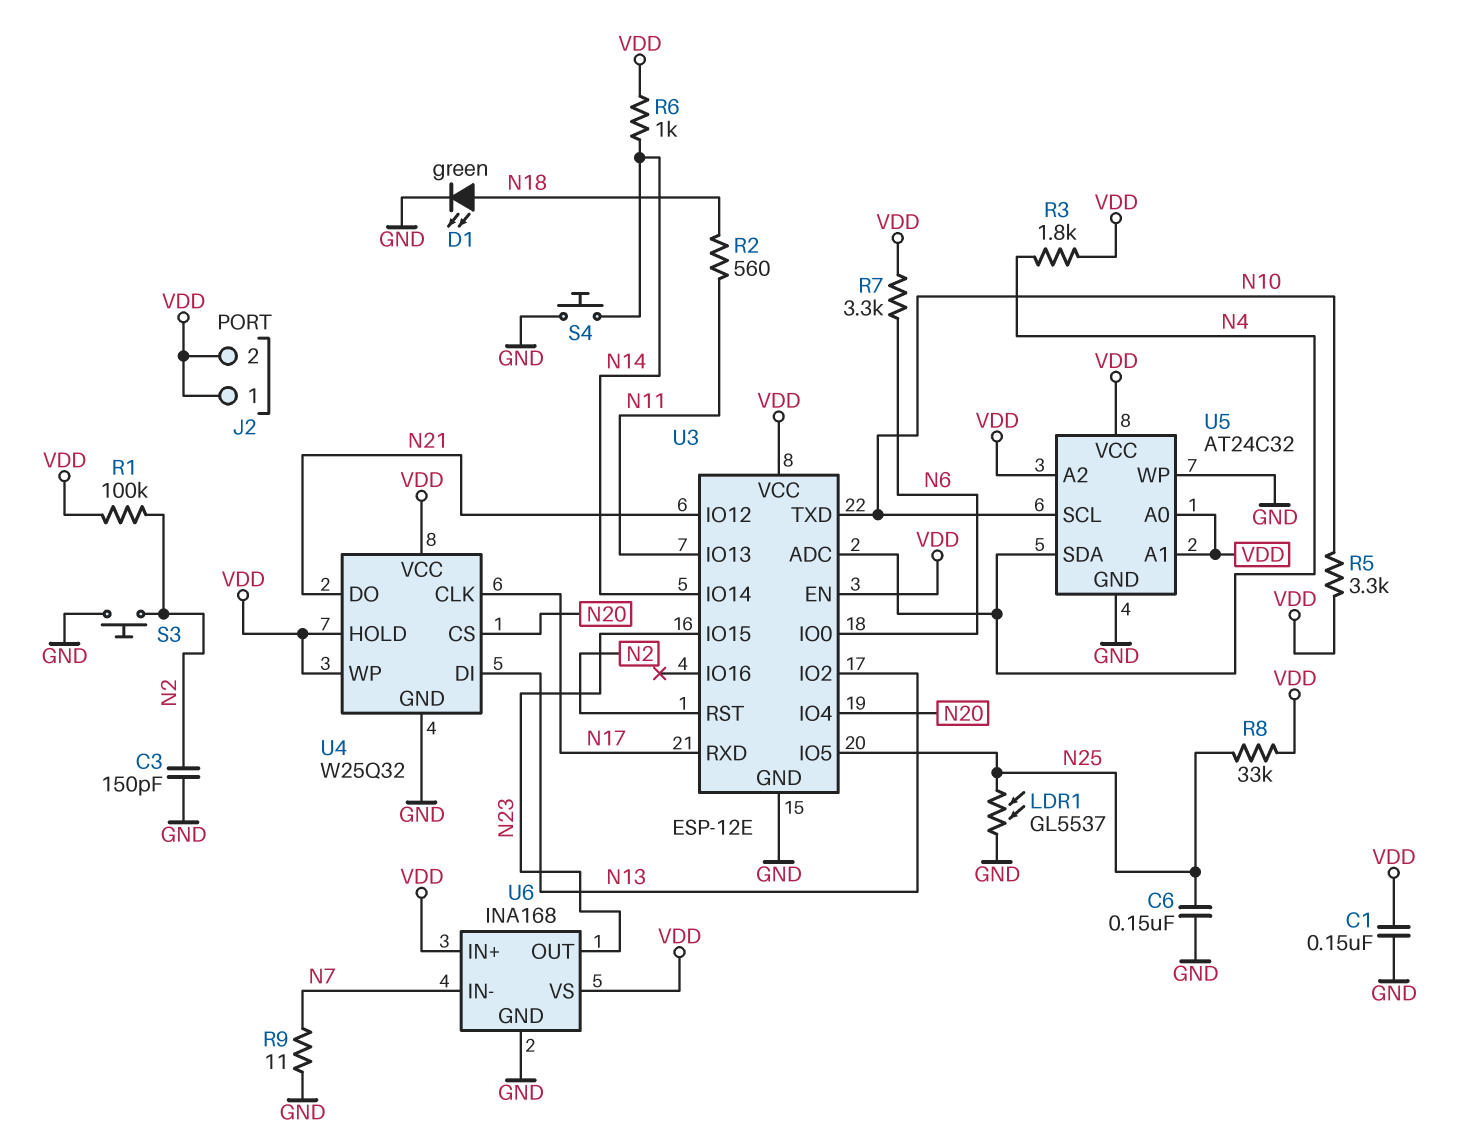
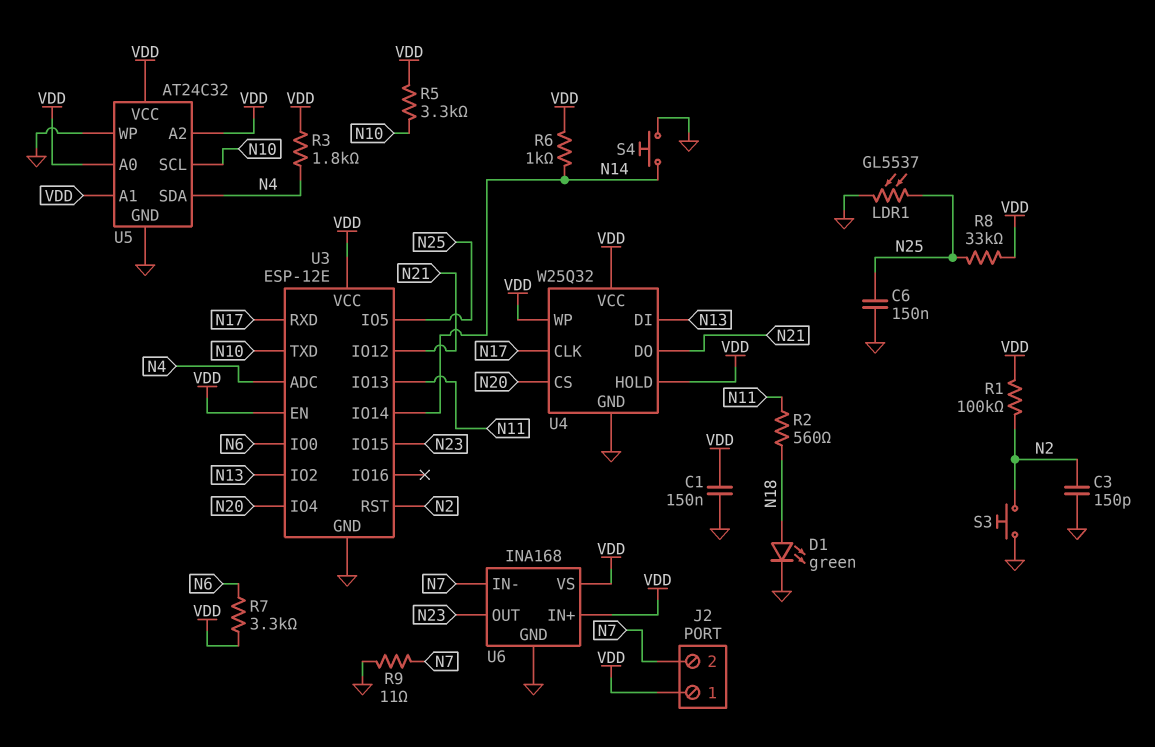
J2 pin 2: VDD -> N7

